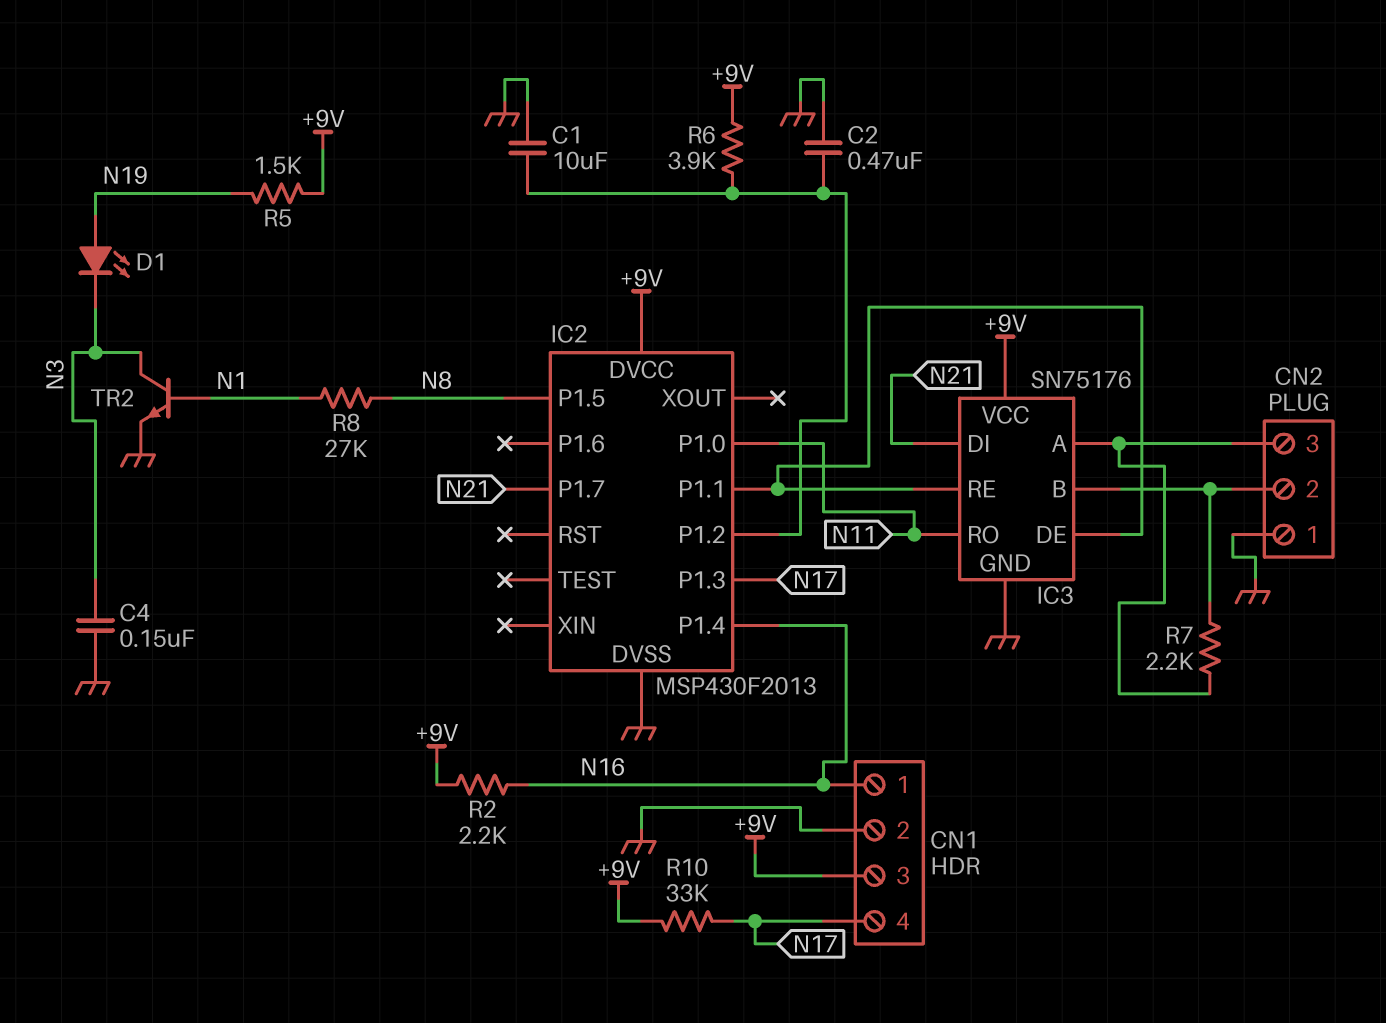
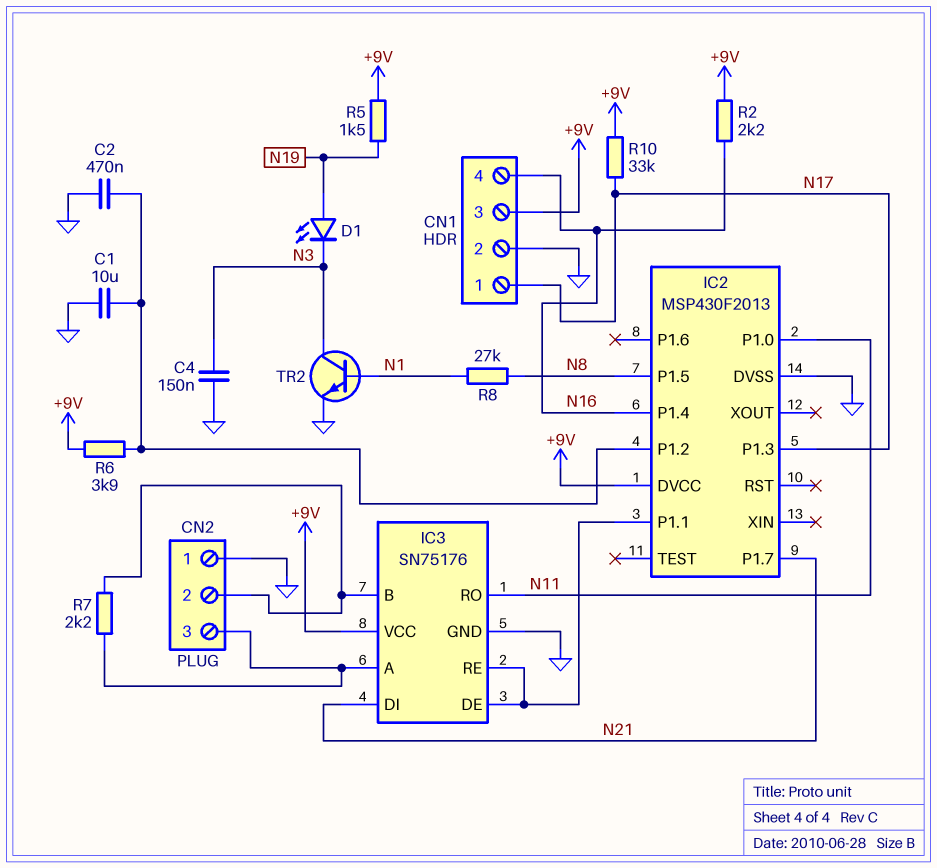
CN1 pin 1: N16 -> N17
CN1 pin 4: N17 -> N16

